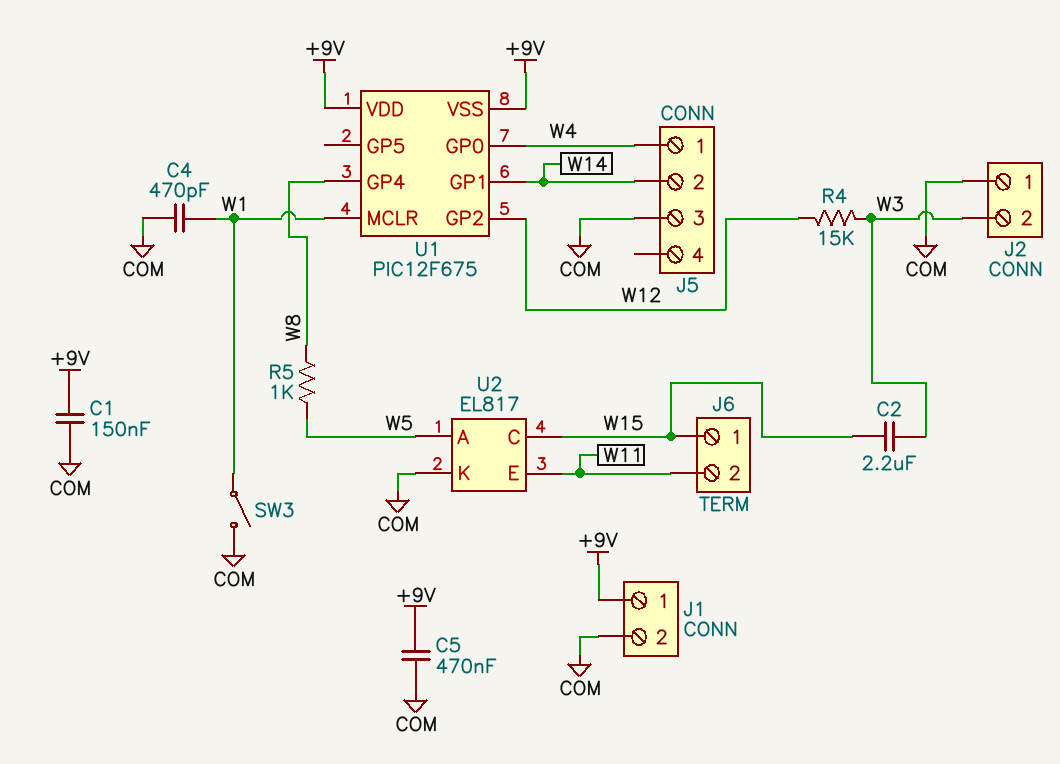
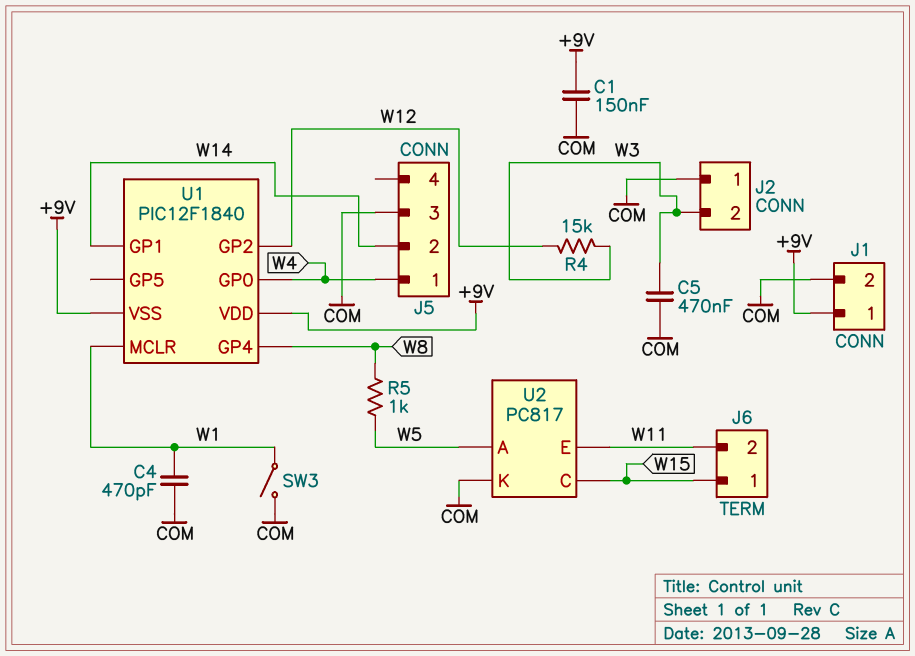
C2: 2.2uF (W3, W15) -> none
C5: 470nF (+9V, COM) -> 470nF (COM, W3)
U1: PIC12F675 -> PIC12F1840
U2: EL817 -> PC817

